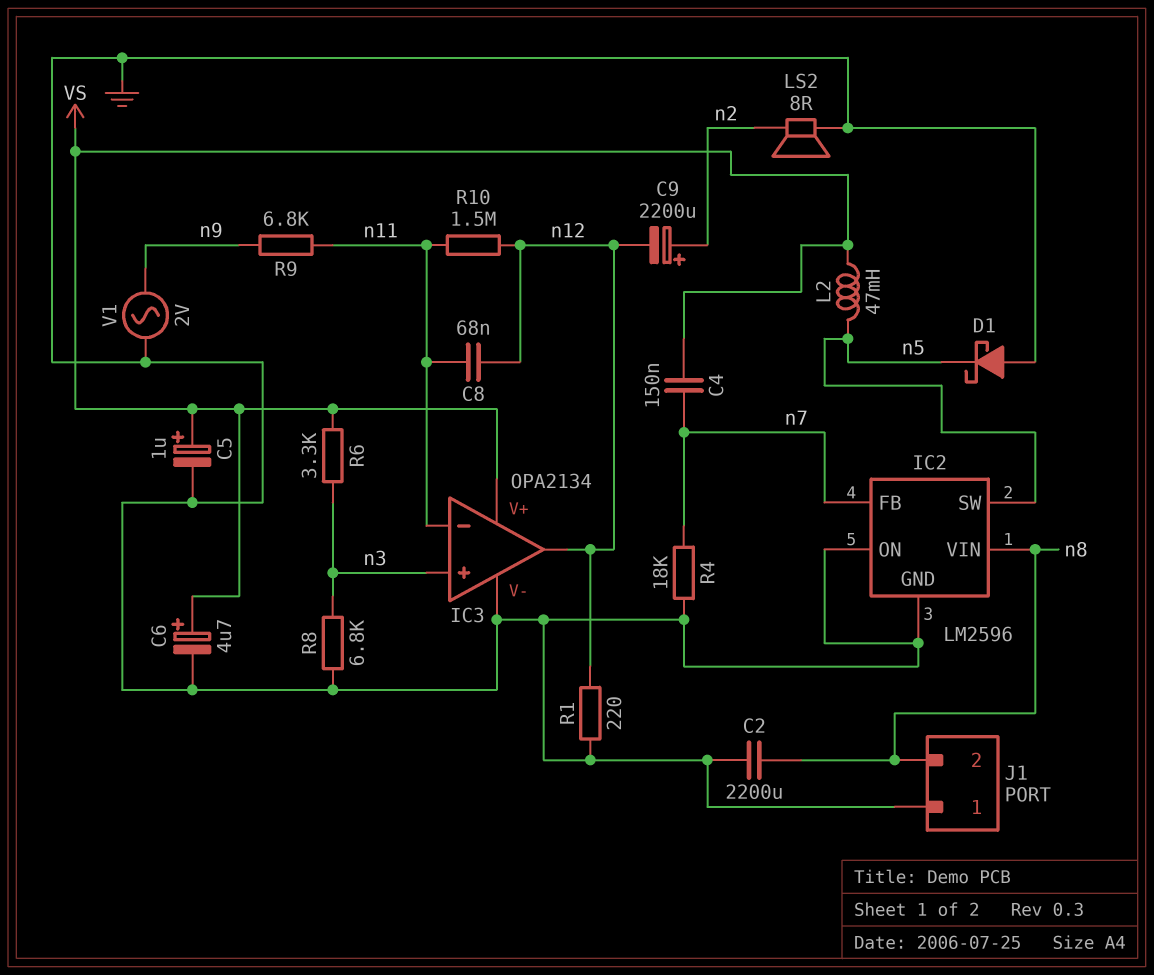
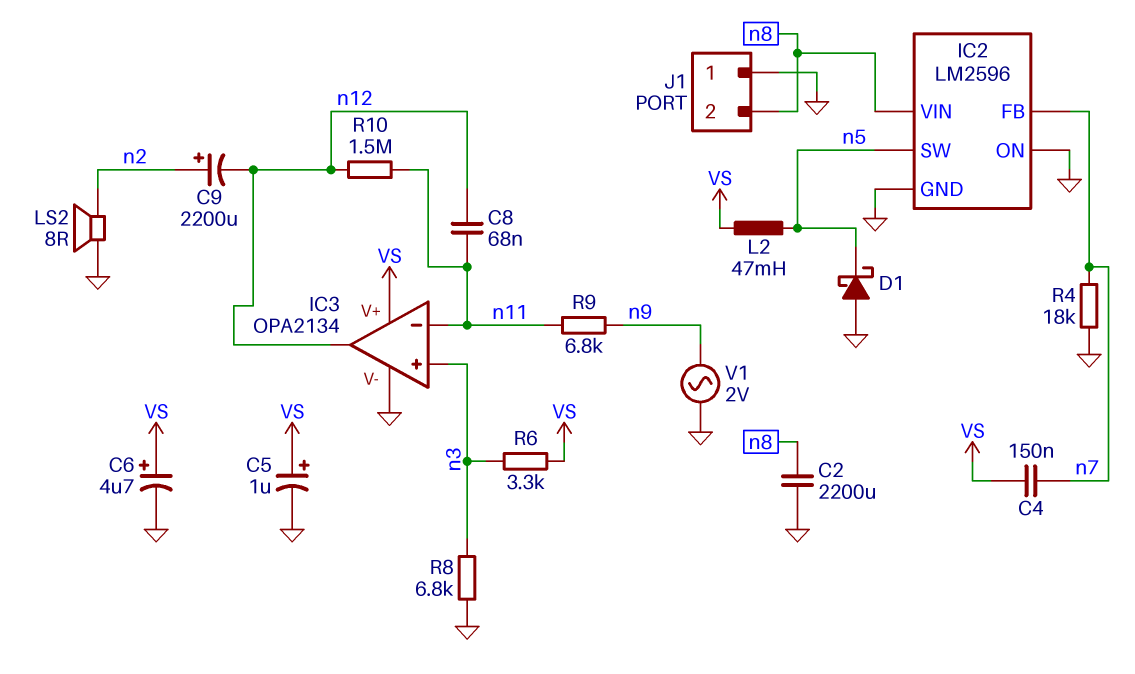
R1: 220 (GND, n12) -> none

